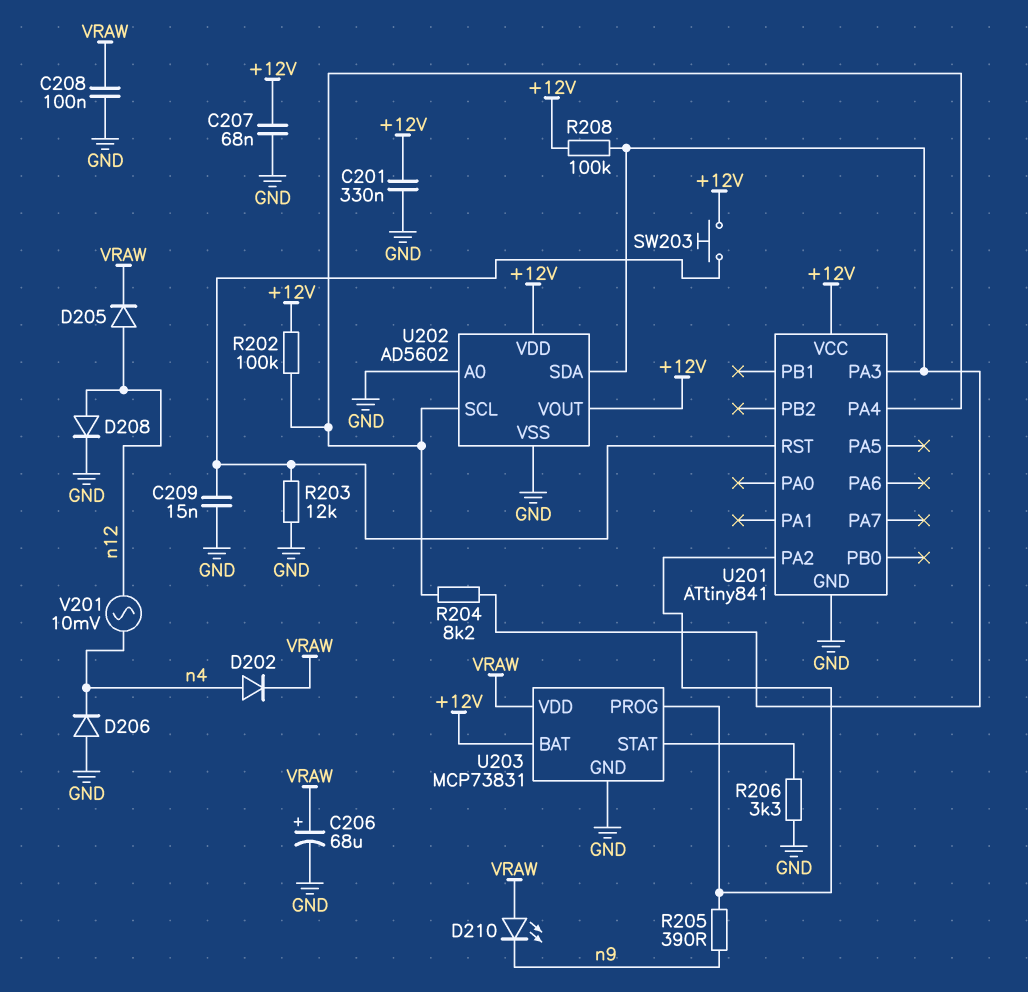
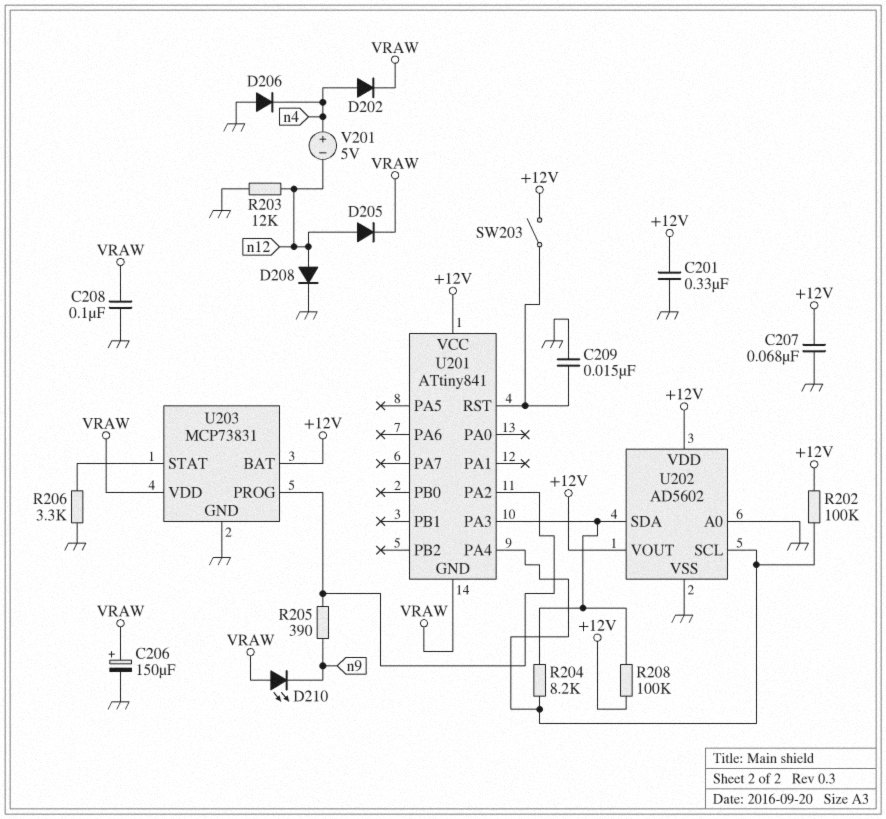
C206: 68uF (plus VRAW, minus GND) -> 150uF (plus VRAW, minus GND)
R203: 12k (GND, U201/RST) -> 12k (GND, n12)
SW203: button (+12V, U201/RST) -> switch (+12V, U201/RST)
U201 pin GND: GND -> VRAW
V201: AC 10mV (n4, n12) -> 5V (plus n4, minus n12)

